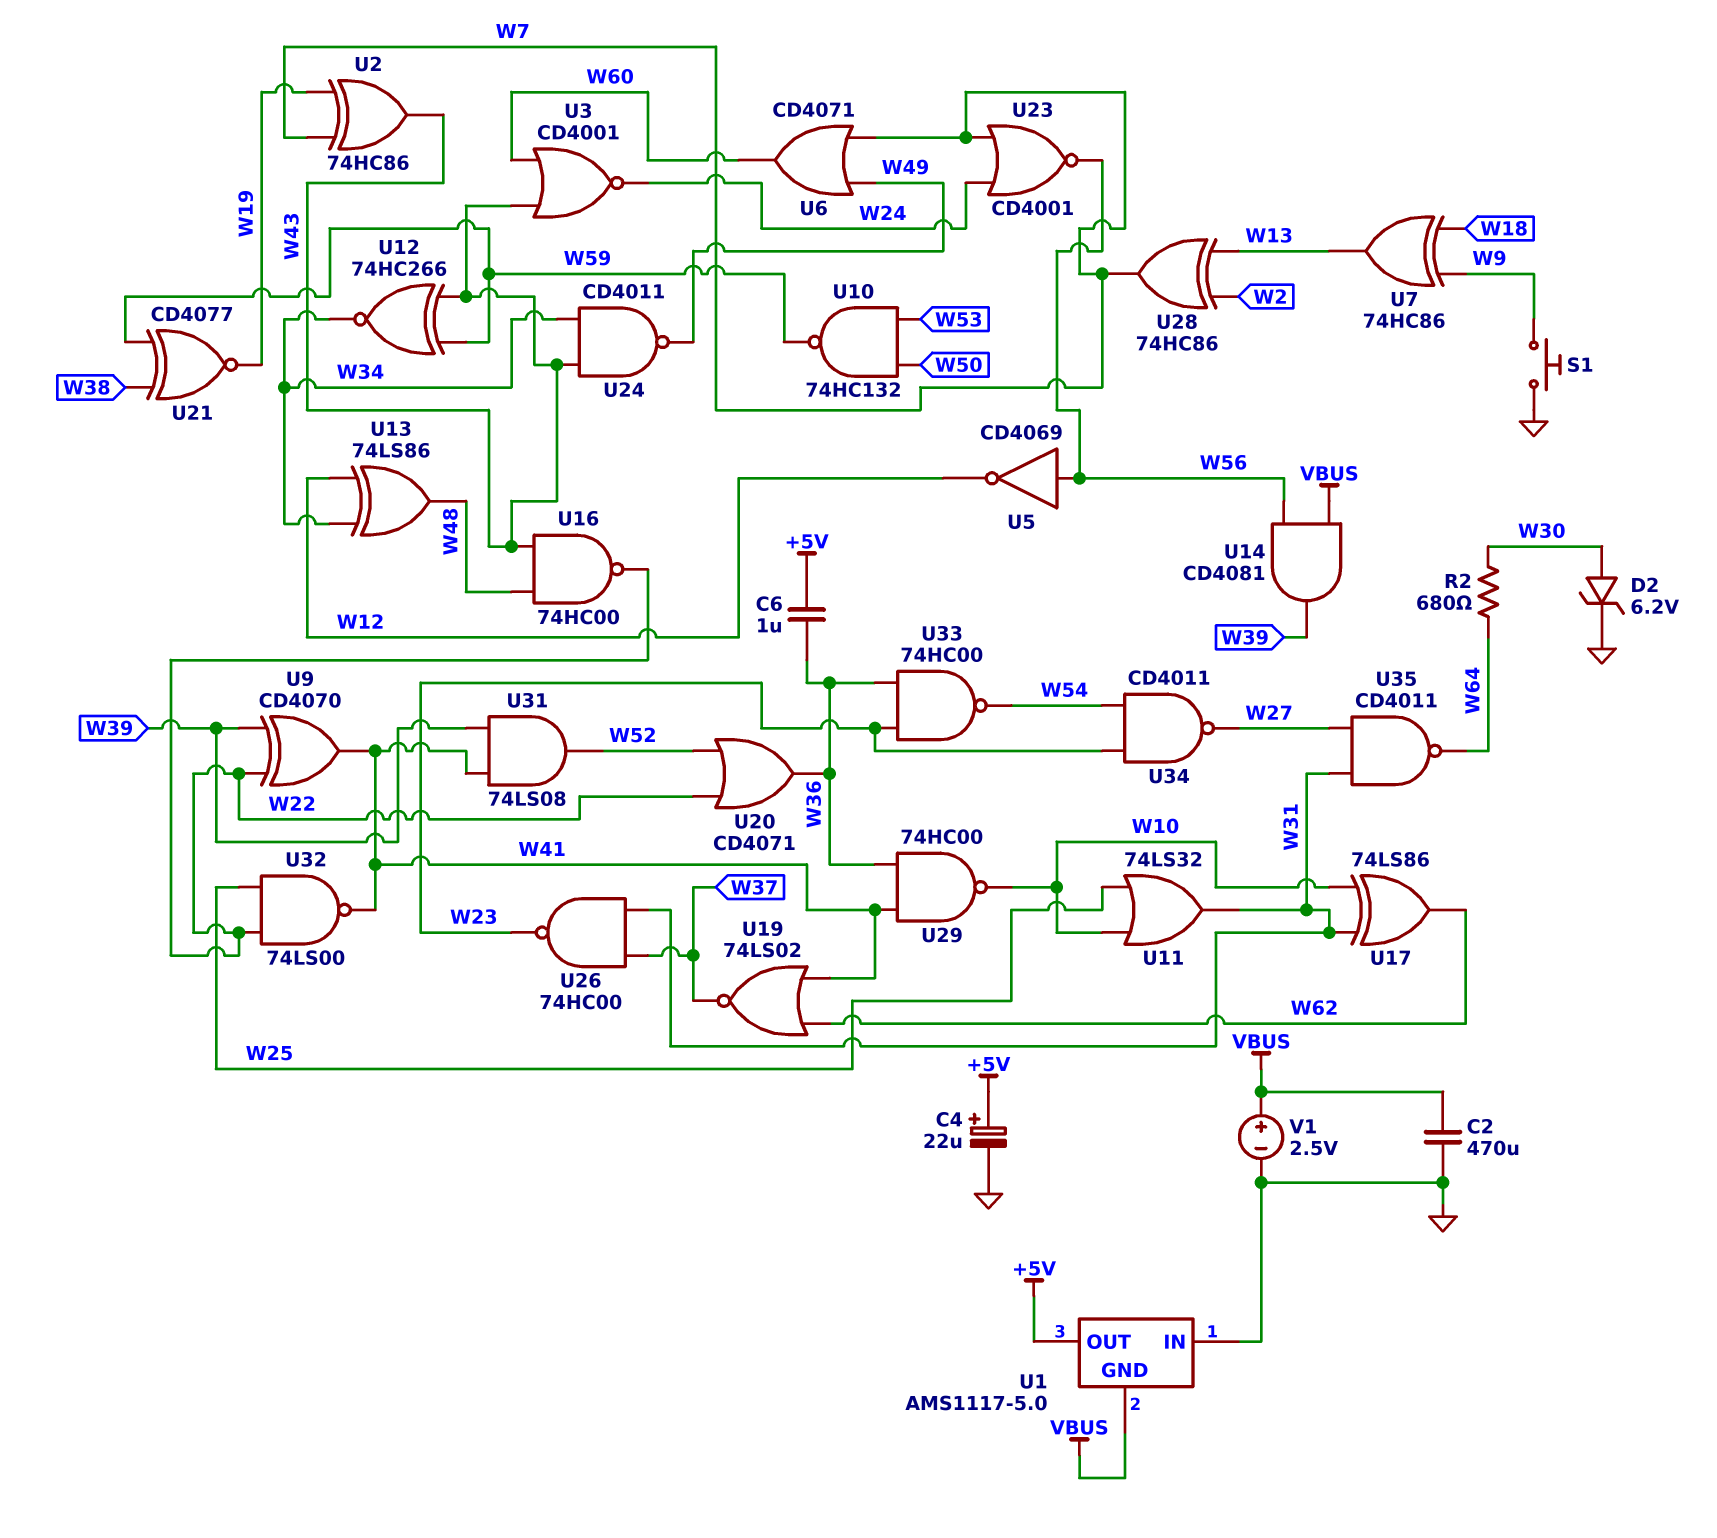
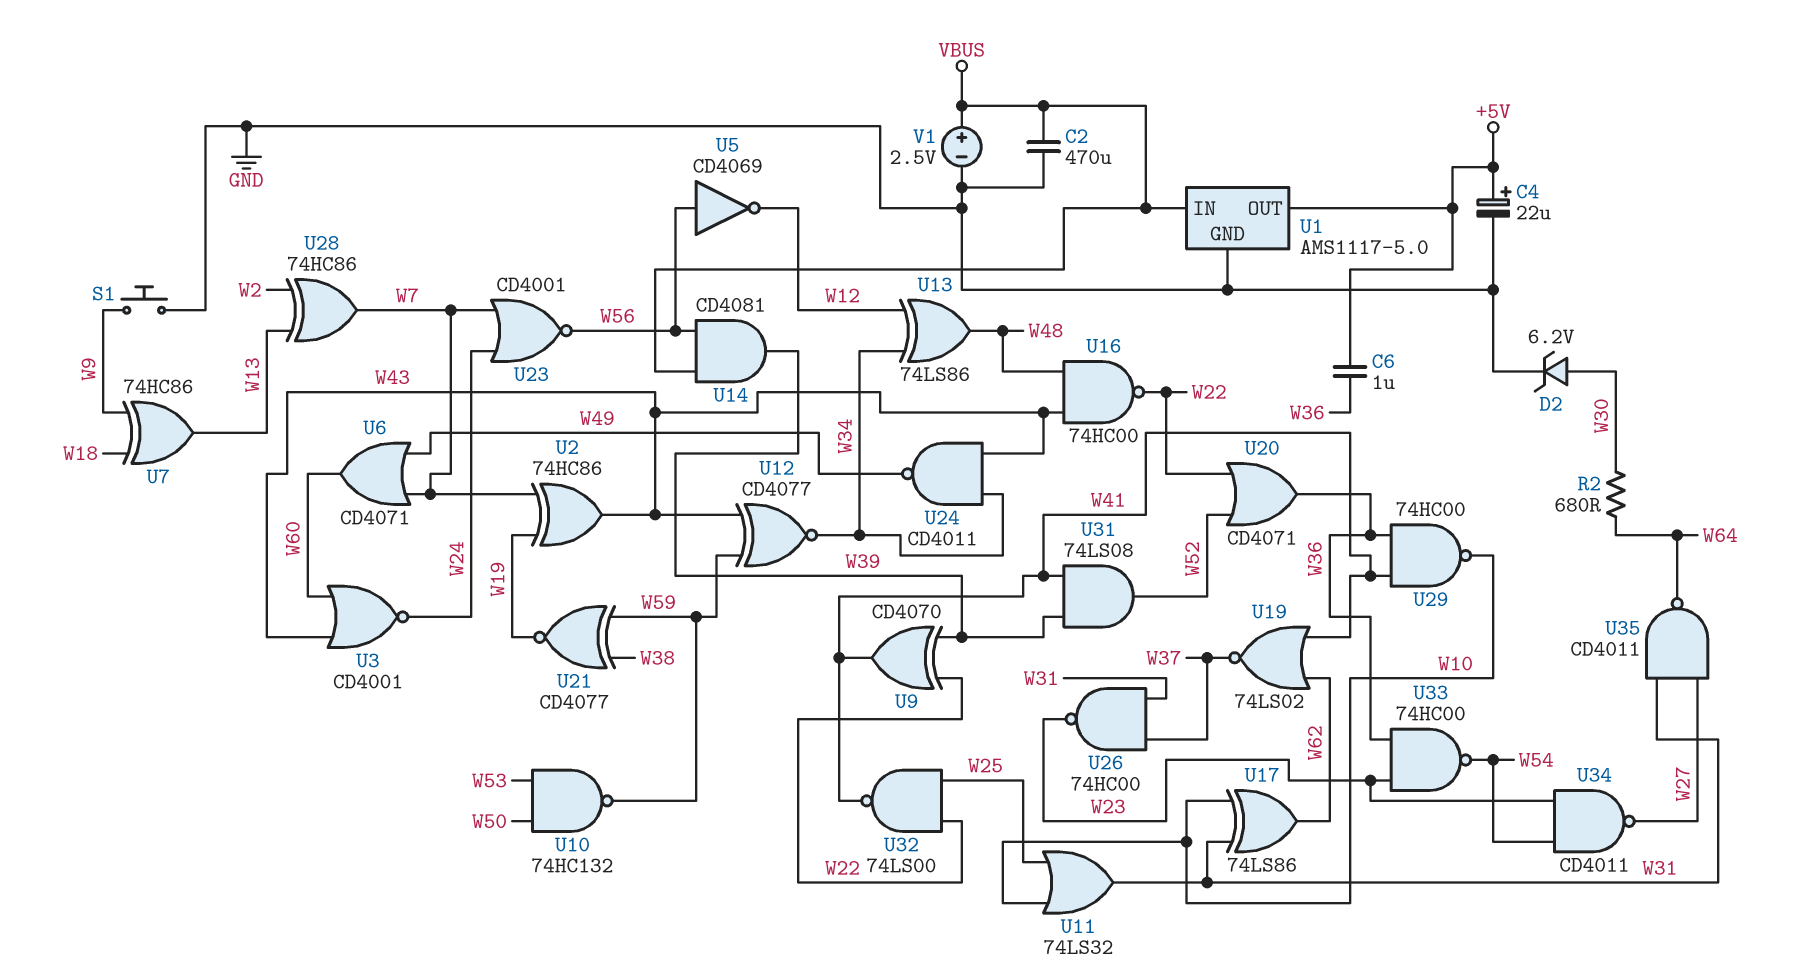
U1 pin GND: VBUS -> GND
U1 pin IN: GND -> VBUS
U12: XNOR 74HC266 (in W43, in W59, out W34) -> XNOR CD4077 (in W43, in W59, out W34)

